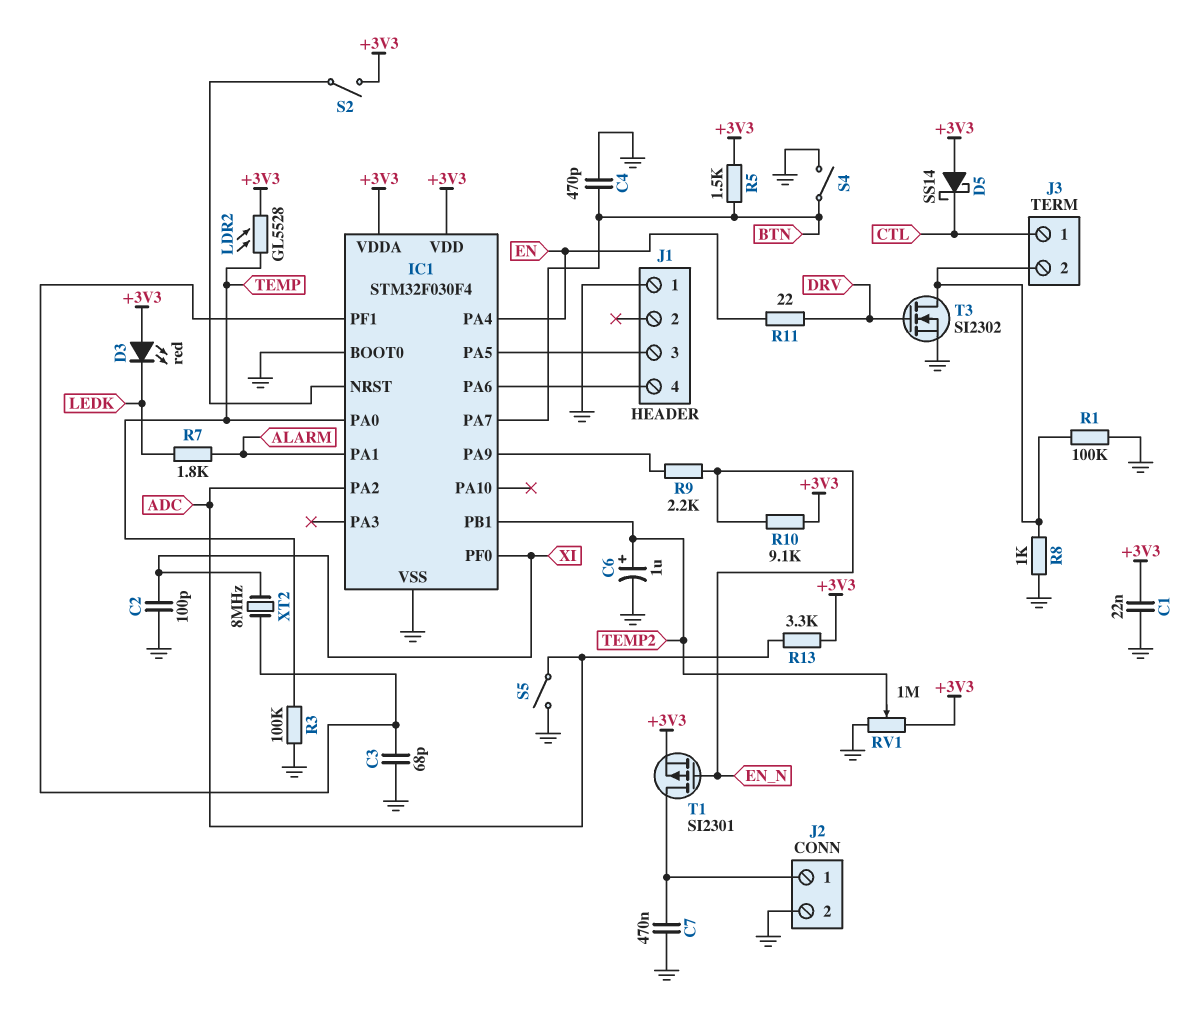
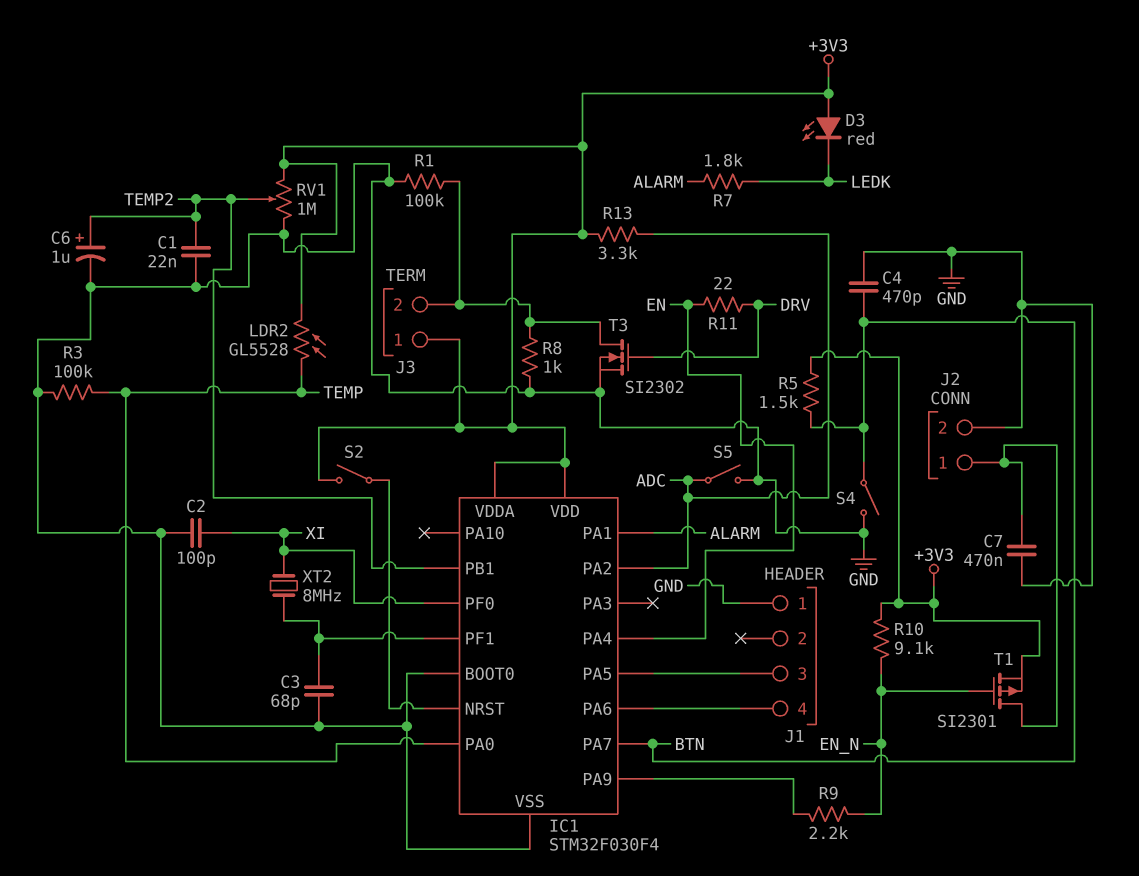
C1: 22nF (+3V3, GND) -> 22nF (GND, TEMP2)
D5: schottky SS14 (A +3V3, K CTL) -> none
J3 pin 1: CTL -> +3V3

